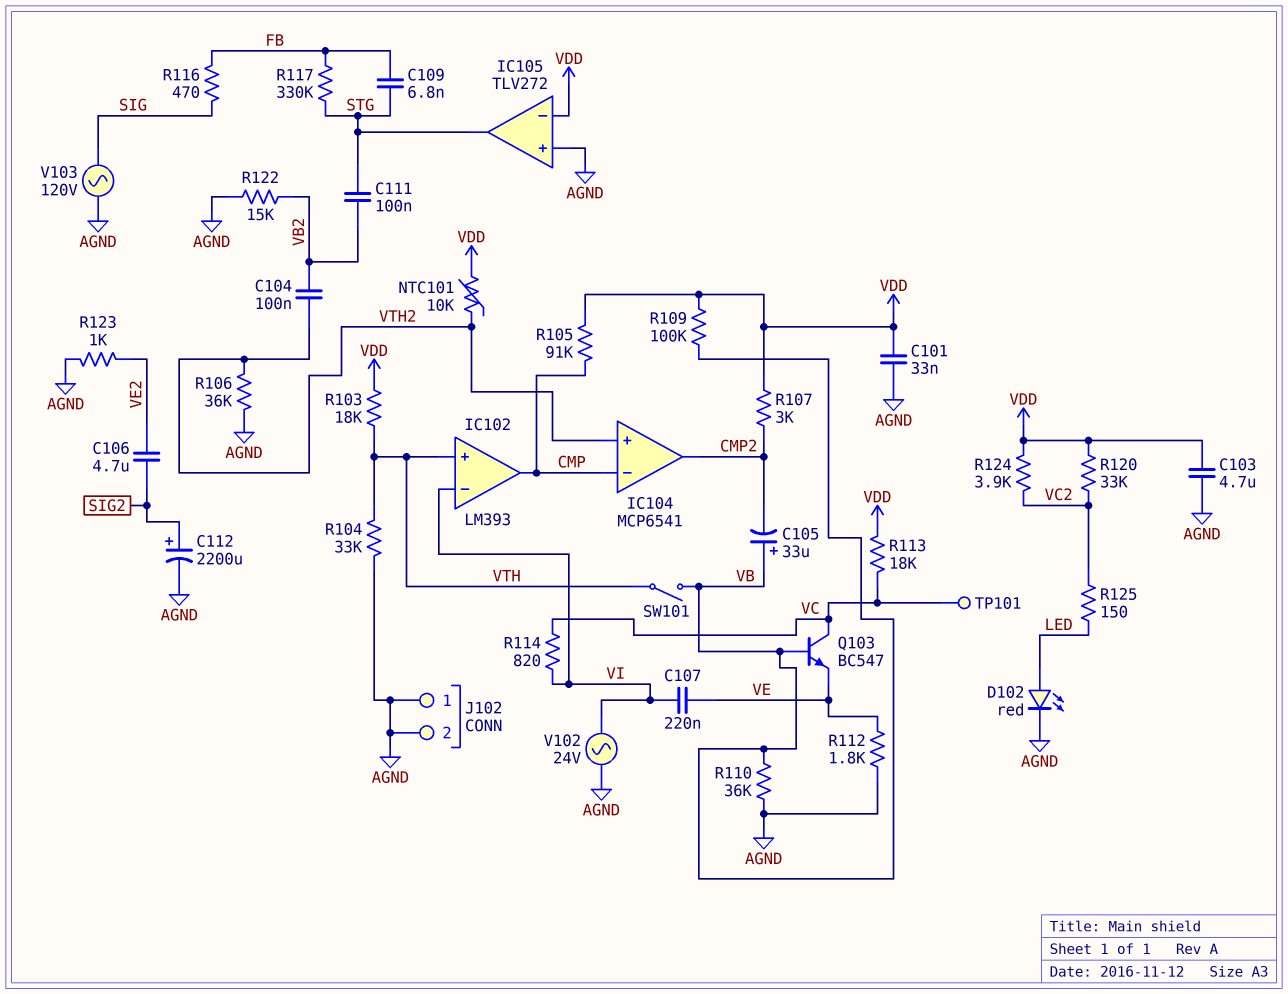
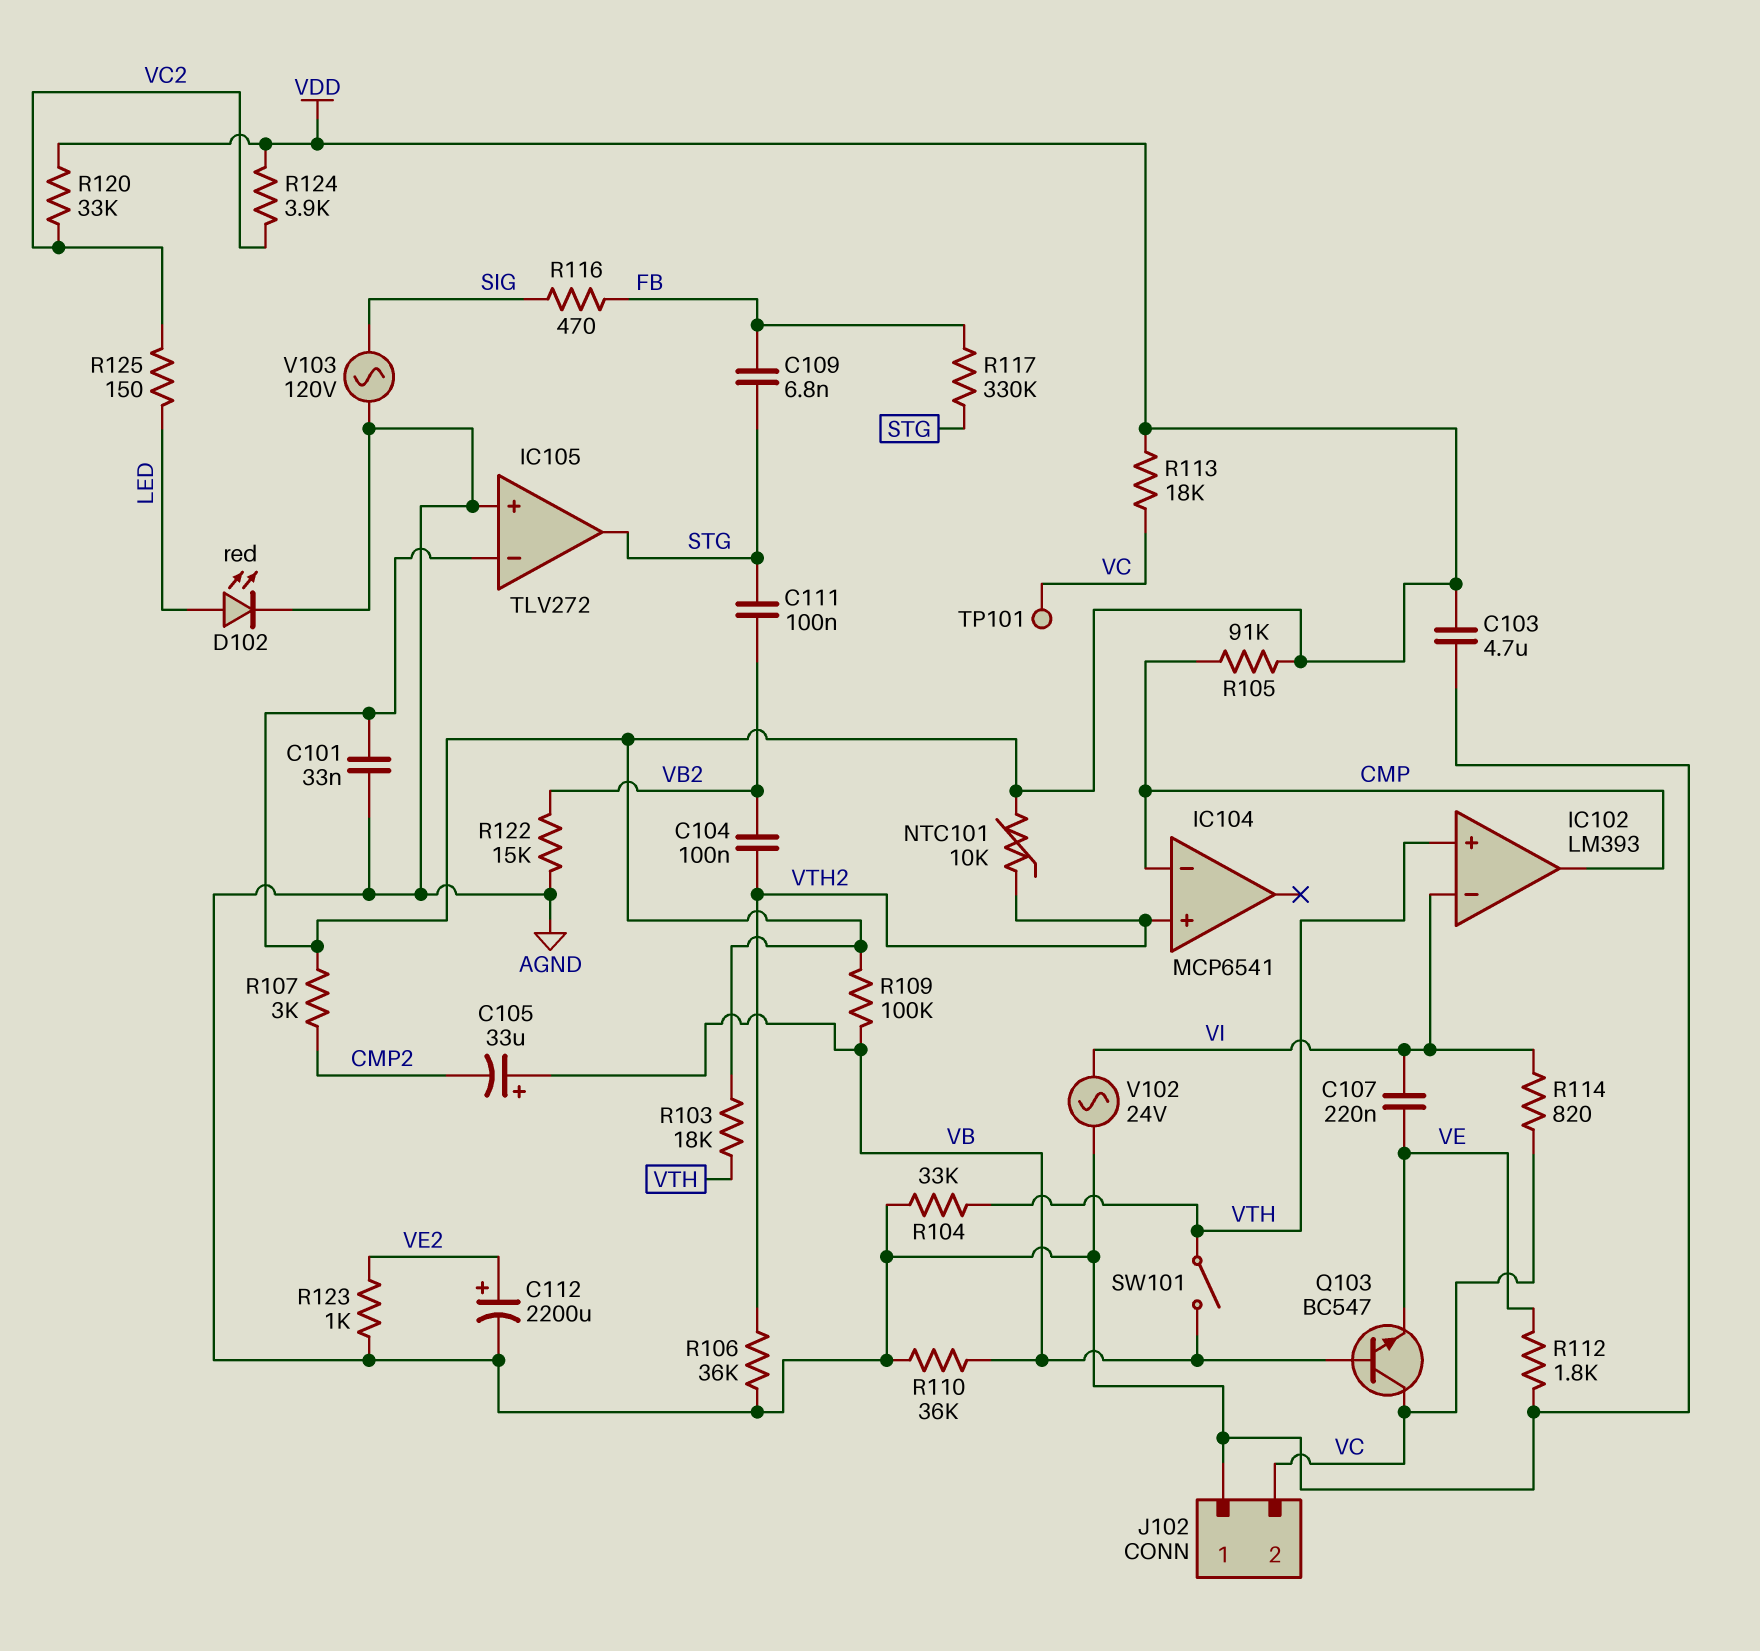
C106: 4.7uF (SIG2, VE2) -> none
C112: 2200uF (plus SIG2, minus AGND) -> 2200uF (plus VE2, minus AGND)
IC104 pin out: CMP2 -> none
J102 pin 2: AGND -> VC

